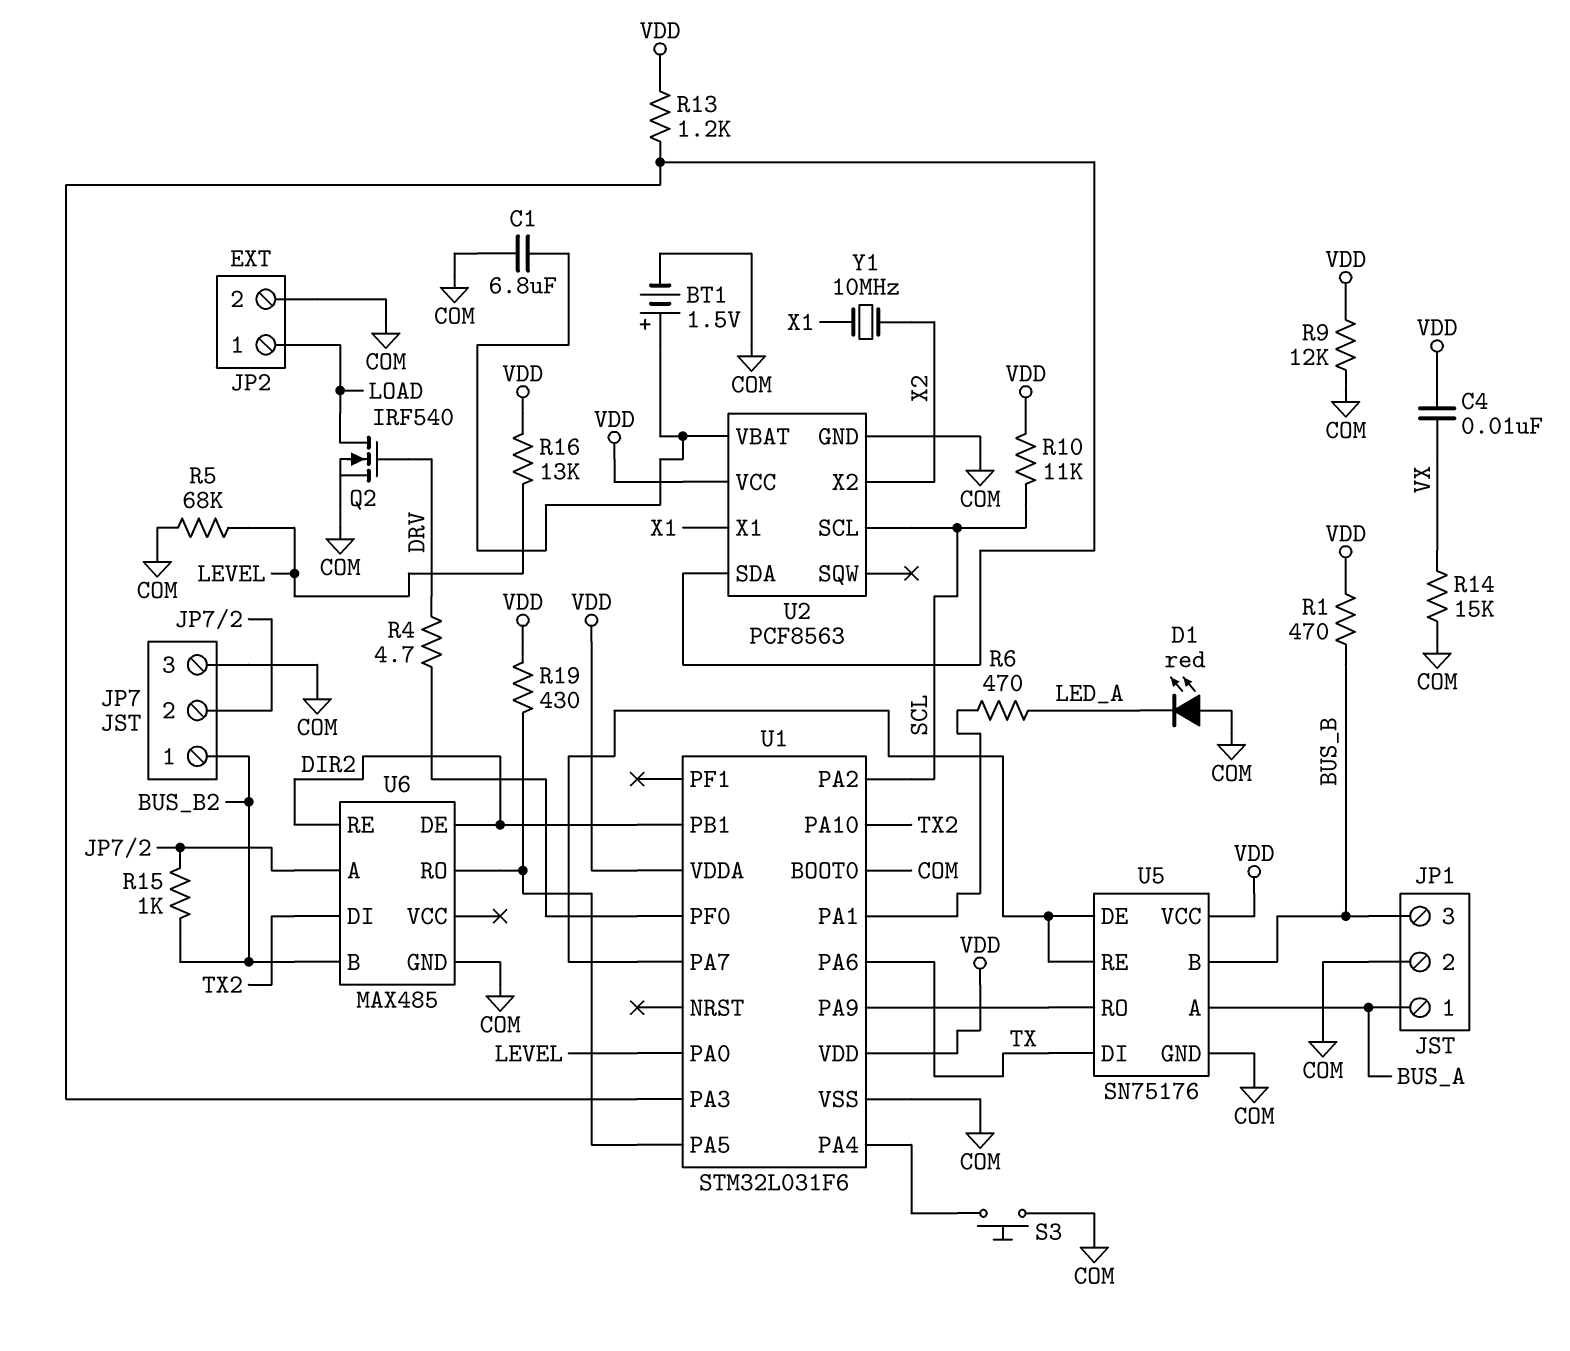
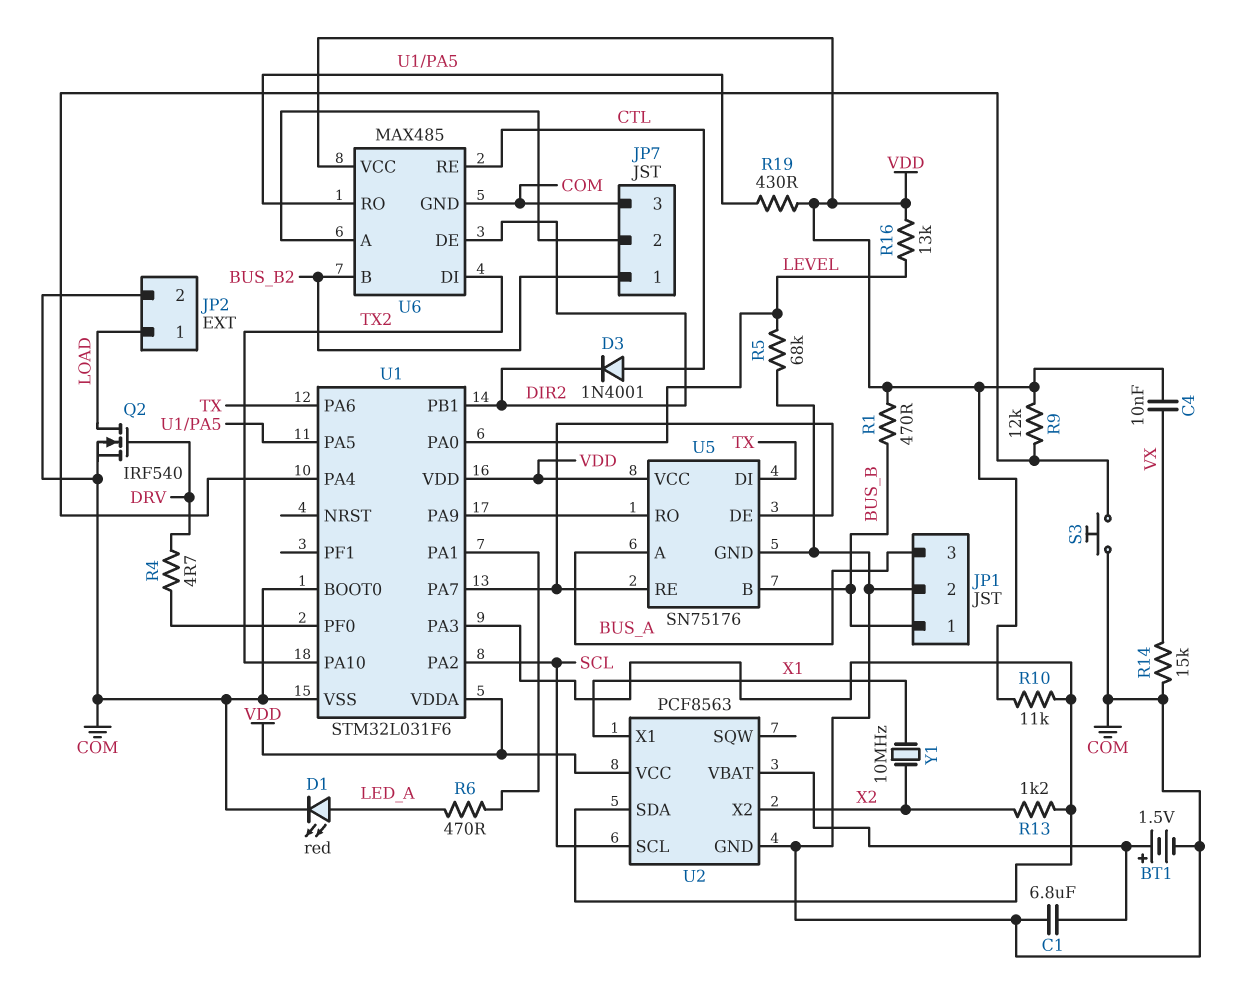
D1: LED red (A COM, K LED_A) -> LED red (A LED_A, K COM)
D3: none -> diode 1N4001 (A CTL, K DIR2)
JP1 pin 1: BUS_A -> BUS_B
JP1 pin 3: BUS_B -> BUS_A
R9: 12k (COM, VDD) -> 12k (U1/PA4, VDD)
R10: 11k (SCL, VDD) -> 11k (U1/PA3, VDD)
R13: 1.2k (U1/PA3, VDD) -> 1.2k (U1/PA3, X2)
R15: 1k (BUS_B2, JP7/2) -> none
U6 pin RE: DIR2 -> CTL
U6 pin VCC: none -> VDD

